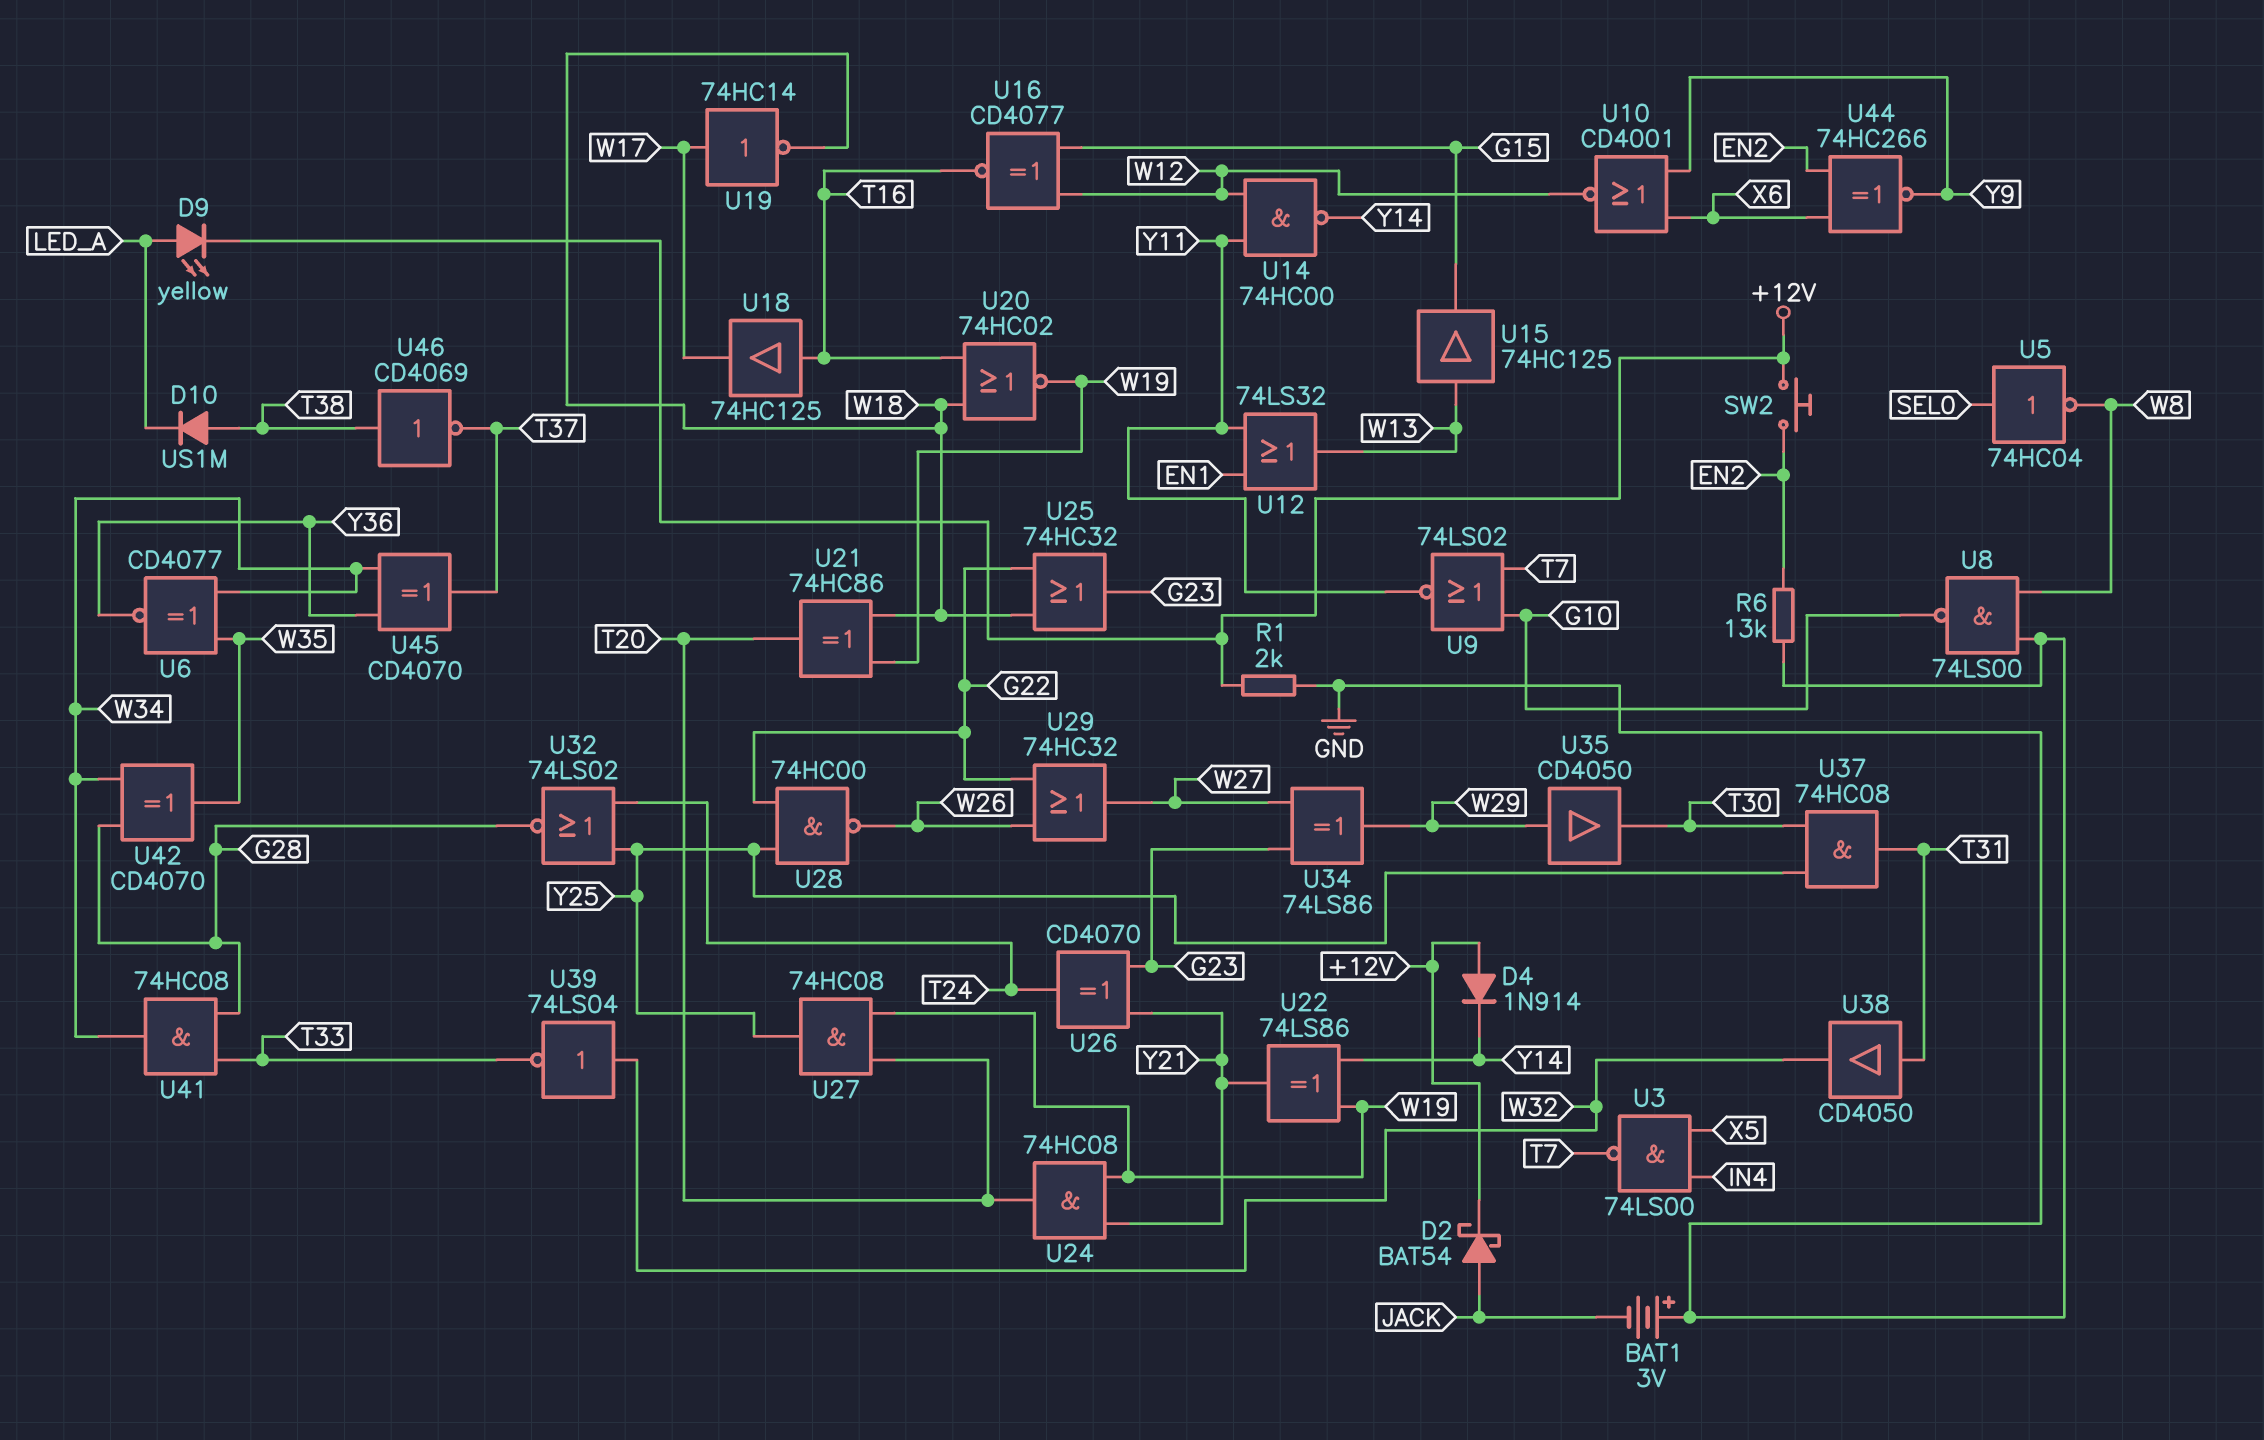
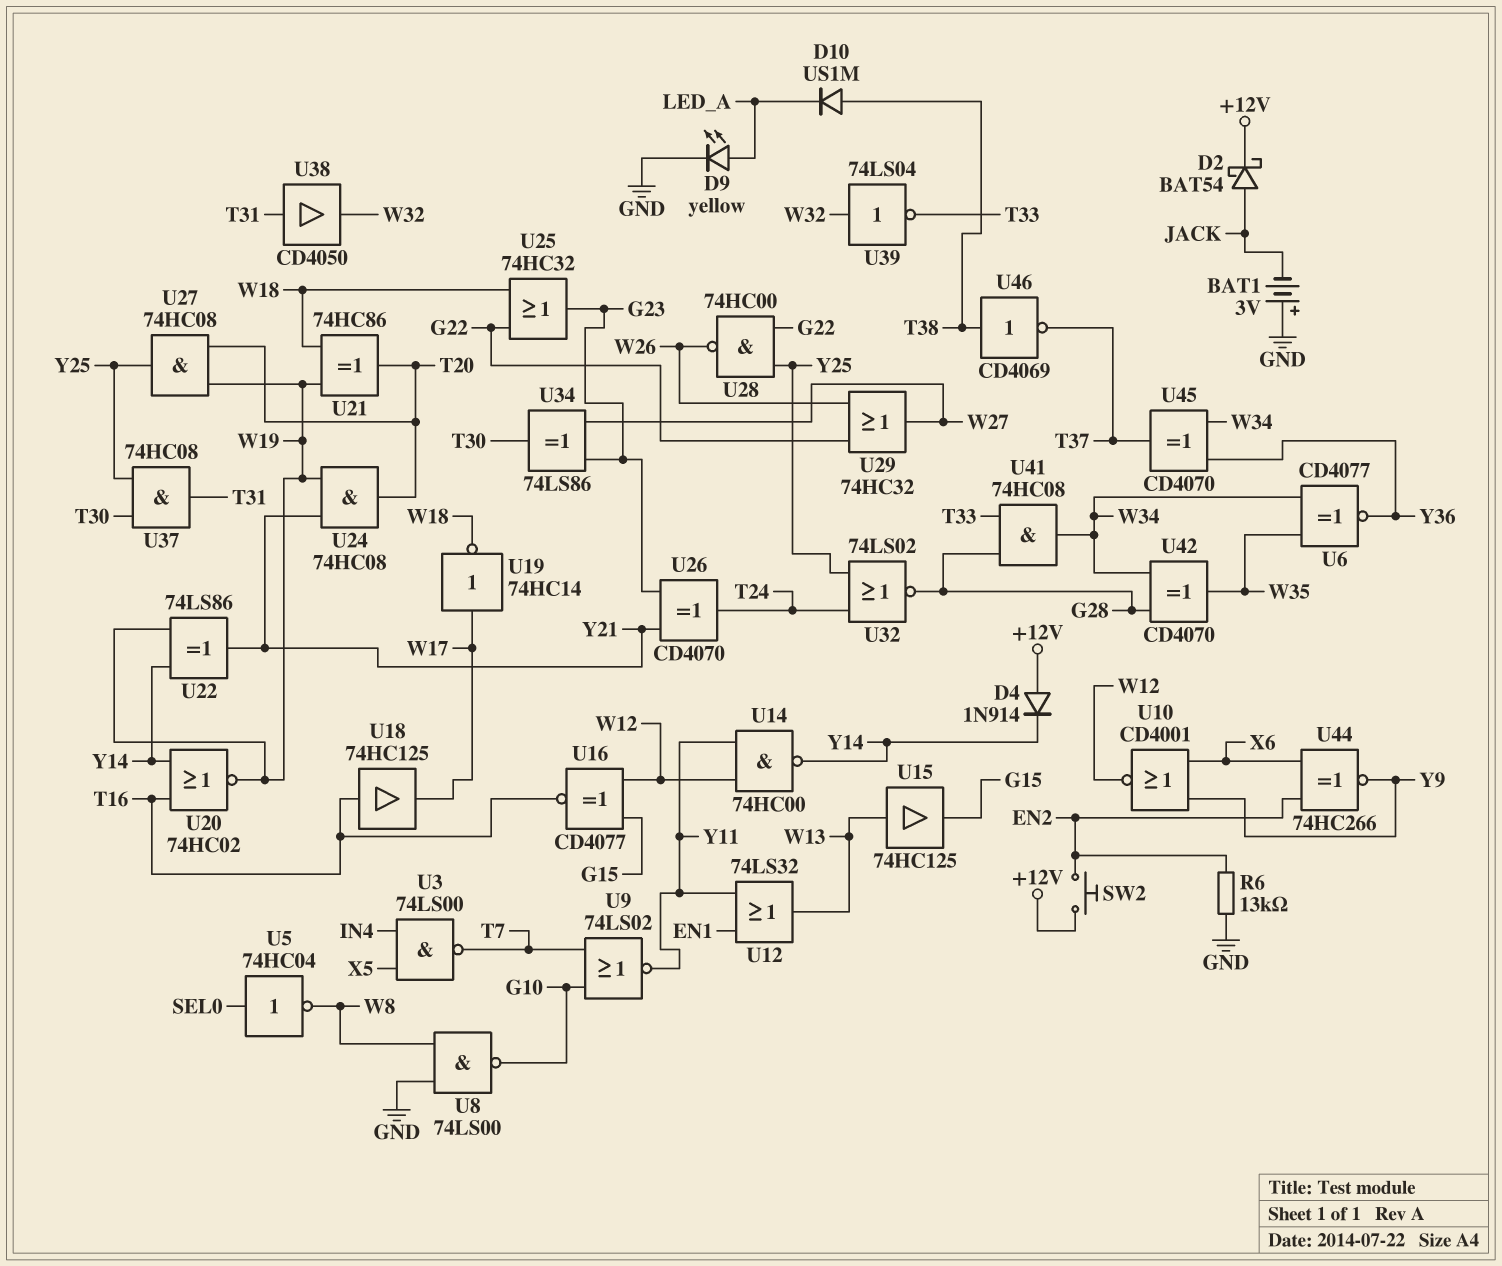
D9: LED yellow (A LED_A, K +12V) -> LED yellow (A LED_A, K GND)
R1: 2k (+12V, GND) -> none
U20: NOR 74HC02 (in T16, in W18, out W19) -> NOR 74HC02 (in T16, in Y14, out W19)
U34: XOR 74LS86 (in G23, in W27, out W29) -> XOR 74LS86 (in G23, in W27, out T30)
U35: buffer CD4050 (in W29, out T30) -> none

